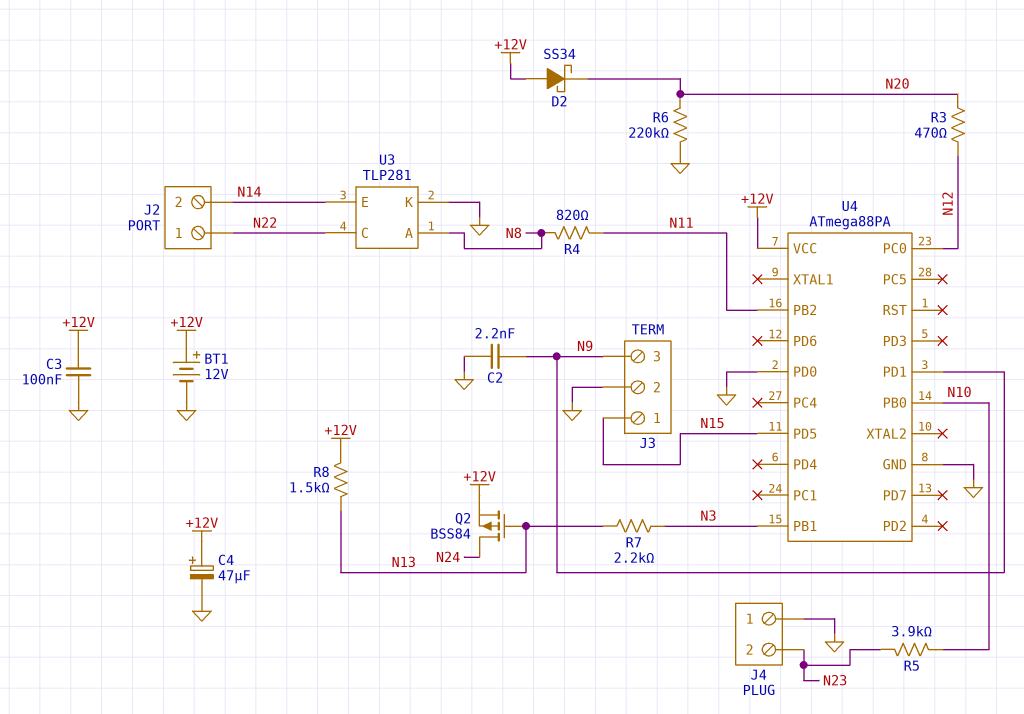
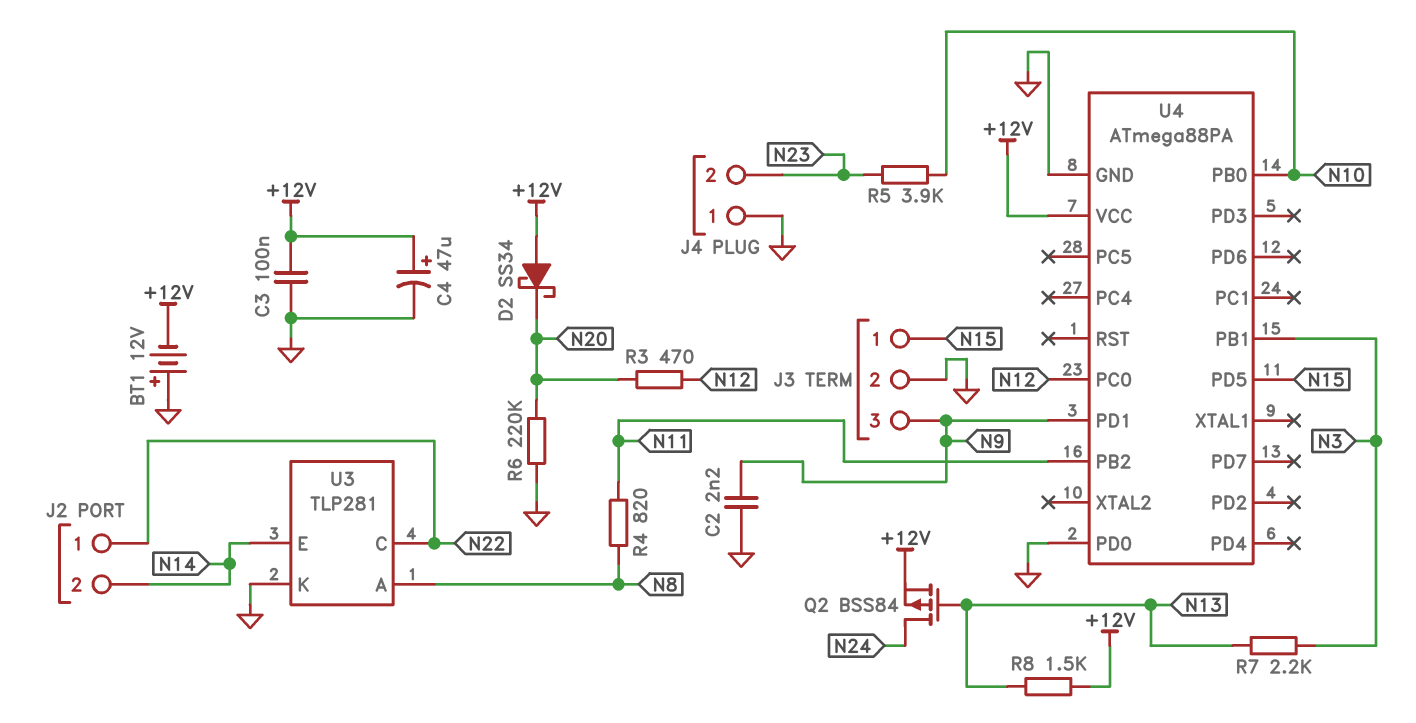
BT1: 12V (plus +12V, minus GND) -> 12V (plus GND, minus +12V)

